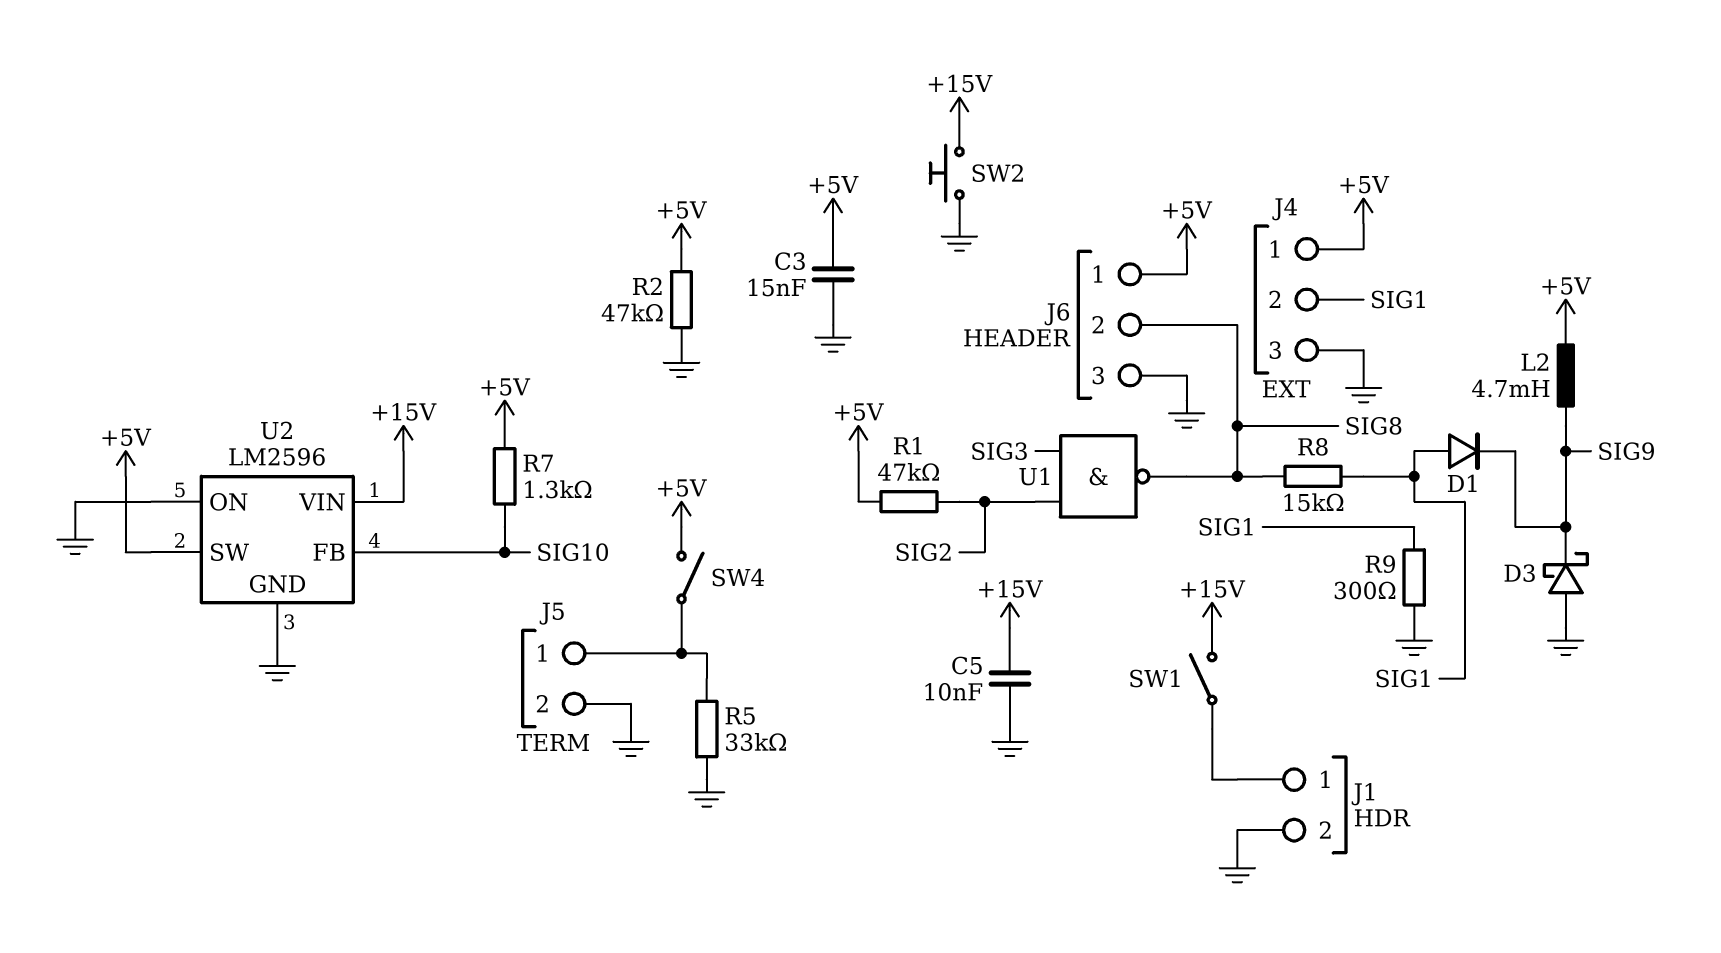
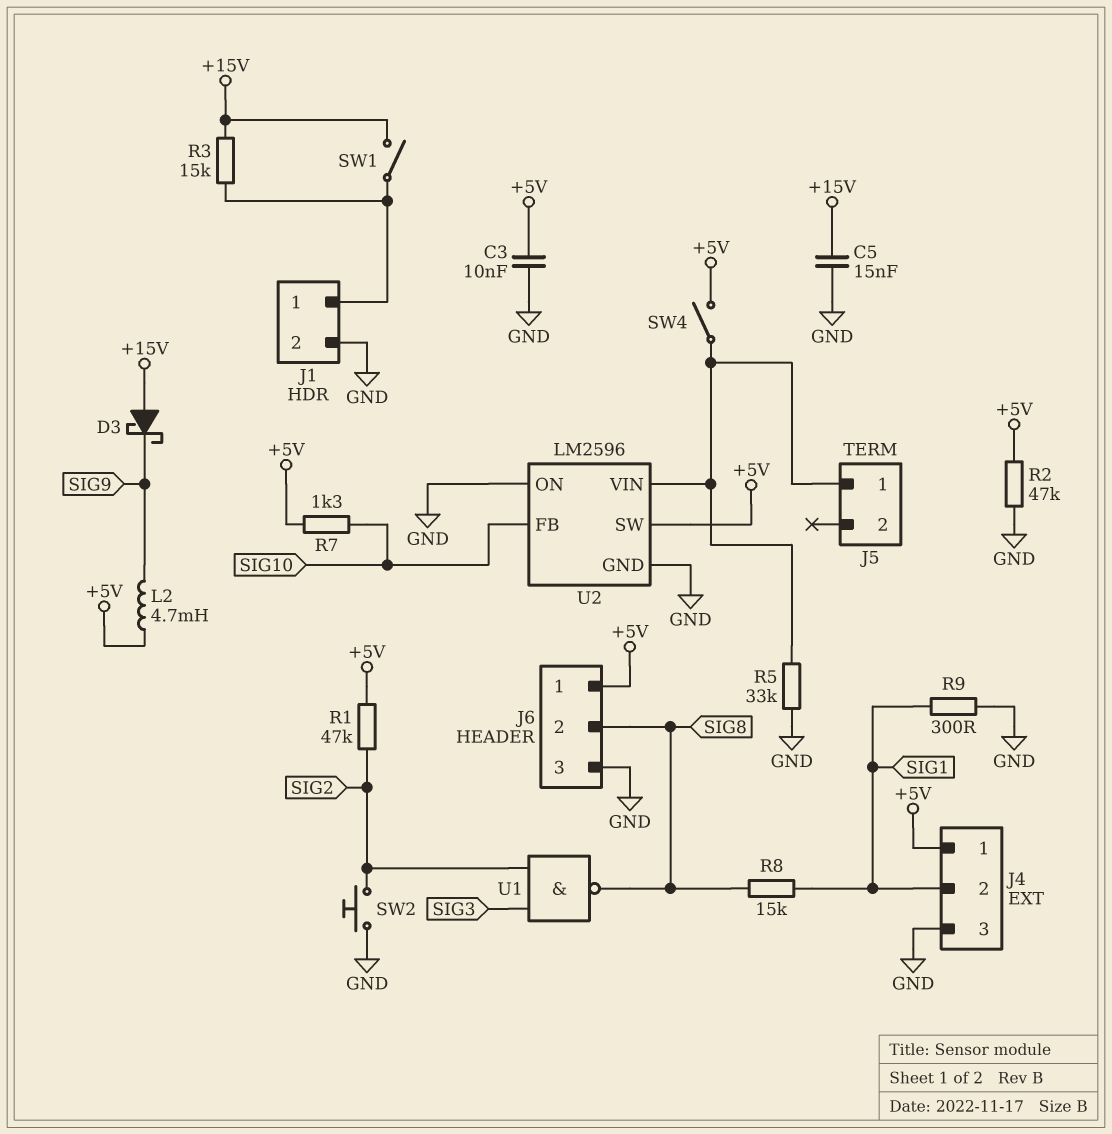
C3: 15nF (+5V, GND) -> 10nF (+5V, GND)
C5: 10nF (+15V, GND) -> 15nF (+15V, GND)
D1: diode (A SIG1, K SIG9) -> none
D3: schottky (A GND, K SIG9) -> schottky (A +15V, K SIG9)
J5 pin 2: GND -> none
R3: none -> 15k (+15V, J1/1)
SW2: button (+15V, GND) -> button (GND, SIG2)
U2 pin VIN: +15V -> J5/1

